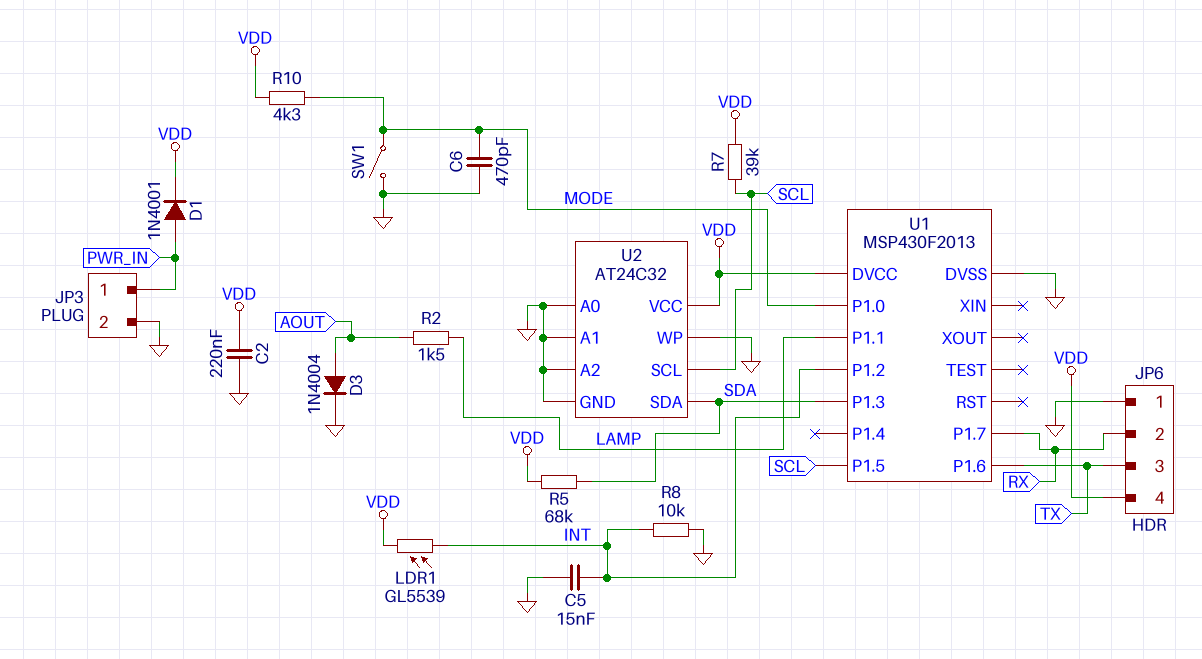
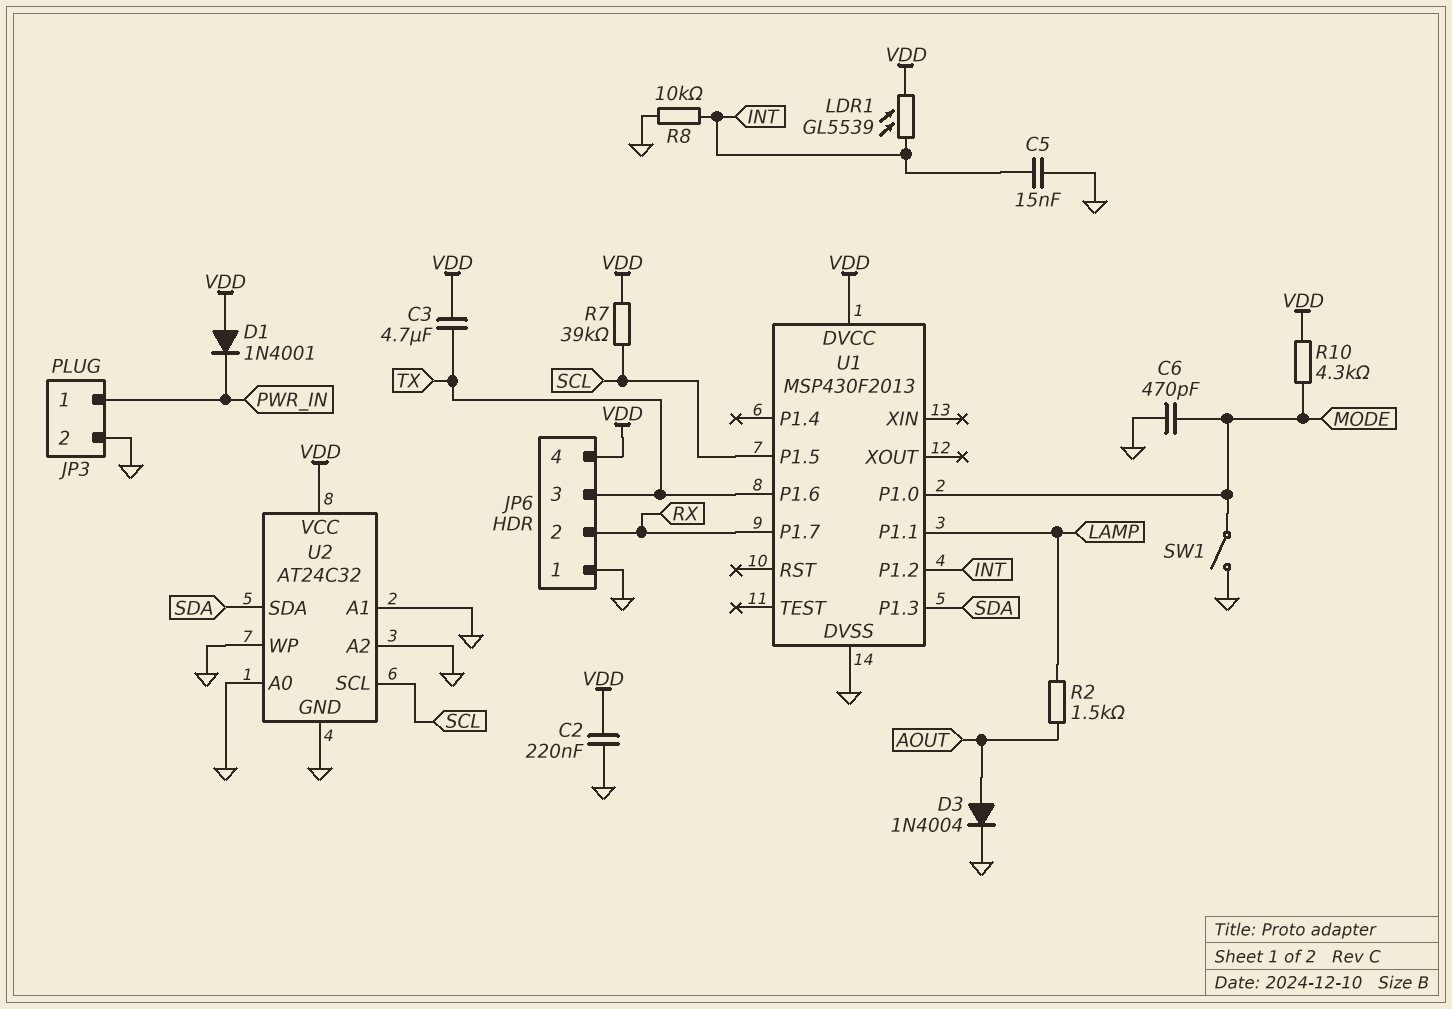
C3: none -> 4.7uF (TX, VDD)
D1: diode 1N4001 (A PWR_IN, K VDD) -> diode 1N4001 (A VDD, K PWR_IN)
R5: 68k (SDA, VDD) -> none

